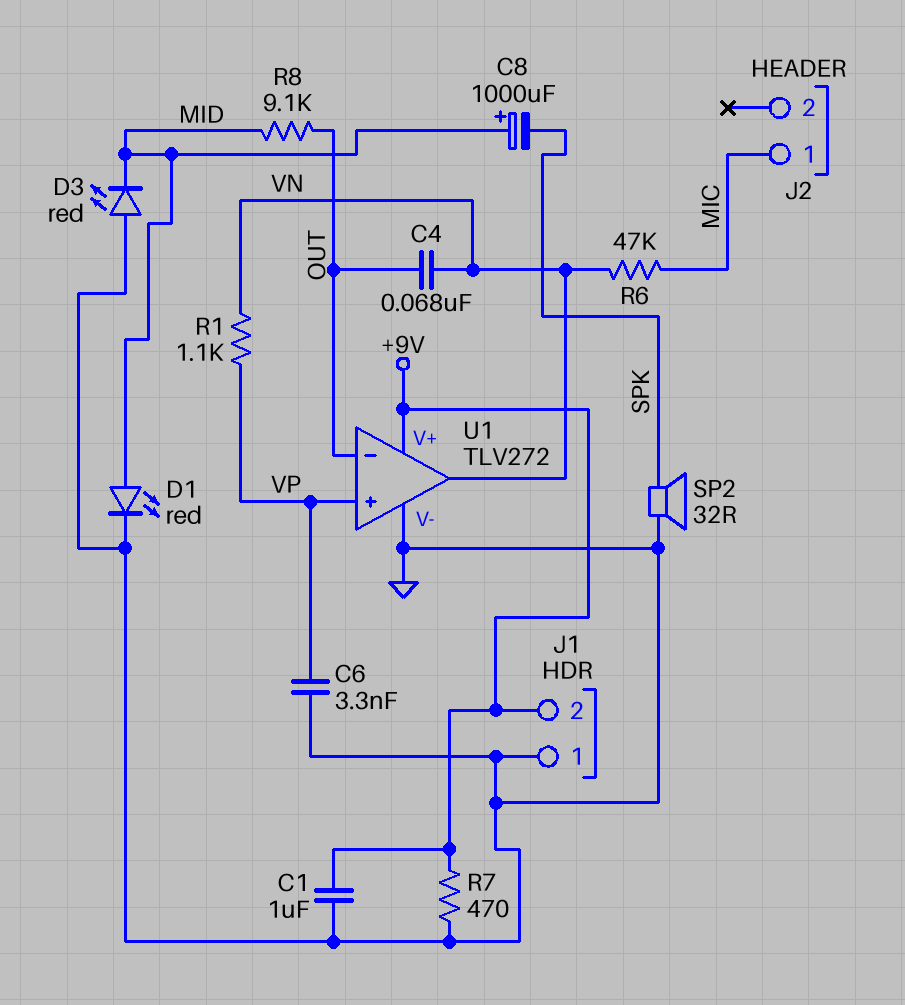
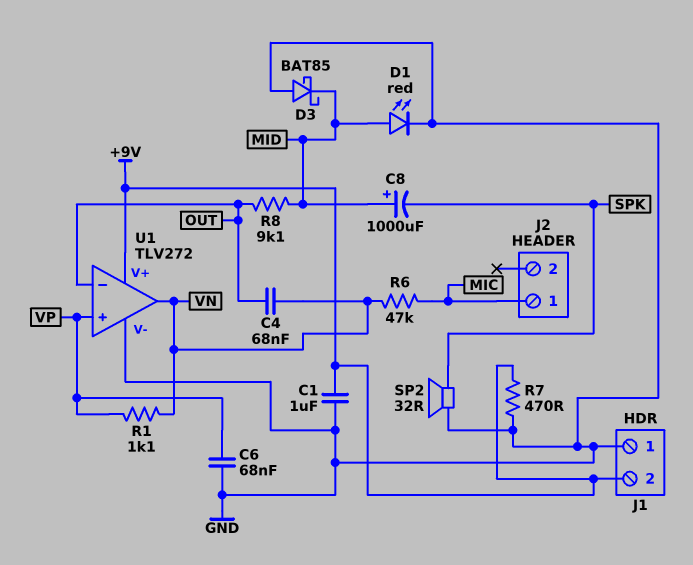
C6: 3.3nF (GND, VP) -> 68nF (GND, VP)
D3: LED red (A GND, K MID) -> schottky BAT85 (A GND, K MID)

